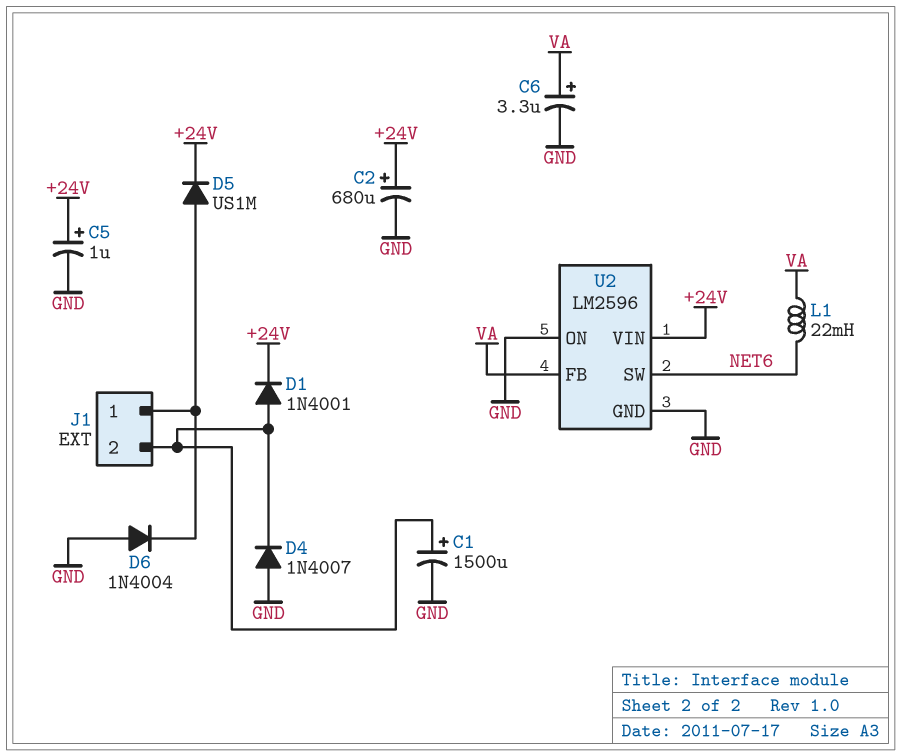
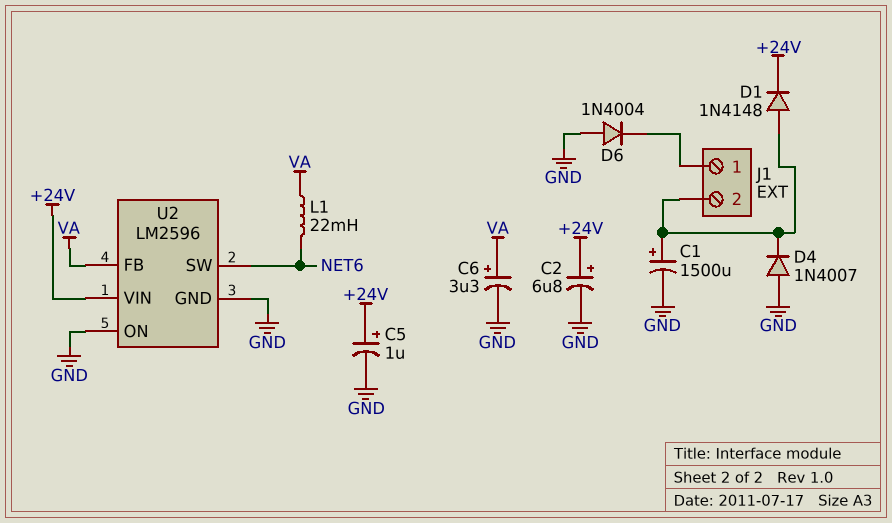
C2: 680uF (plus +24V, minus GND) -> 6.8uF (plus +24V, minus GND)
D1: diode 1N4001 (A J1/2, K +24V) -> diode 1N4148 (A J1/2, K +24V)
D5: diode US1M (A J1/1, K +24V) -> none

